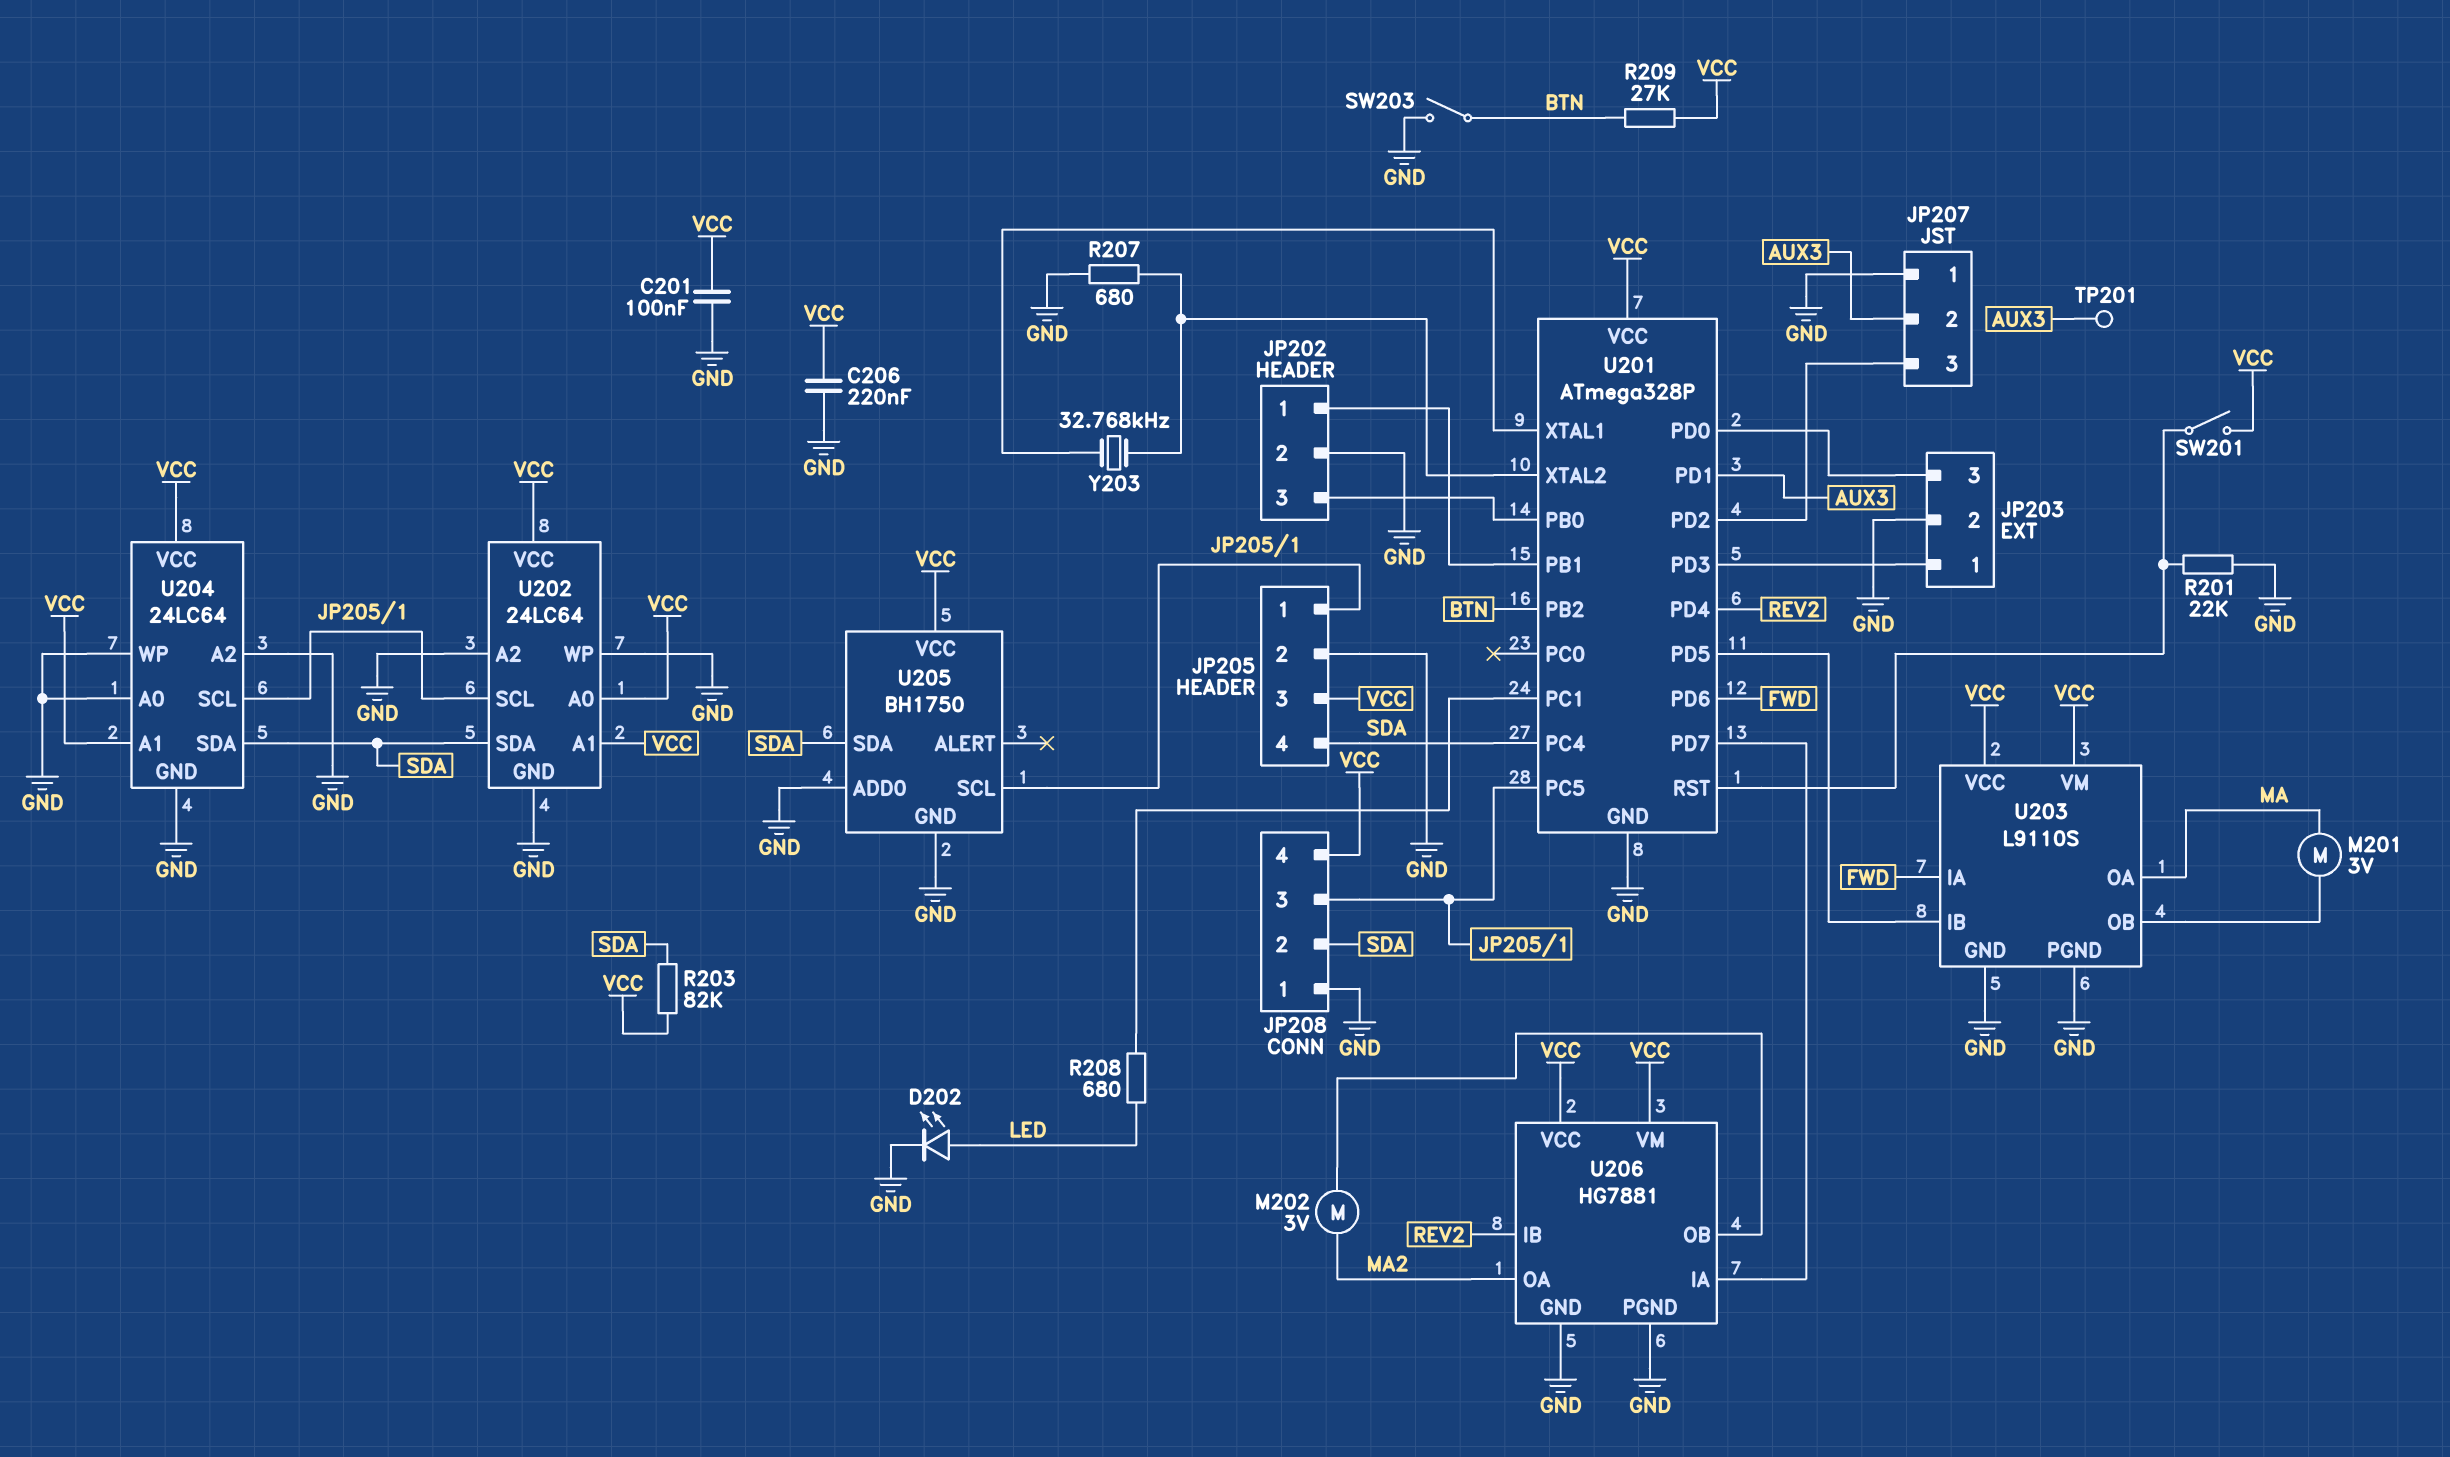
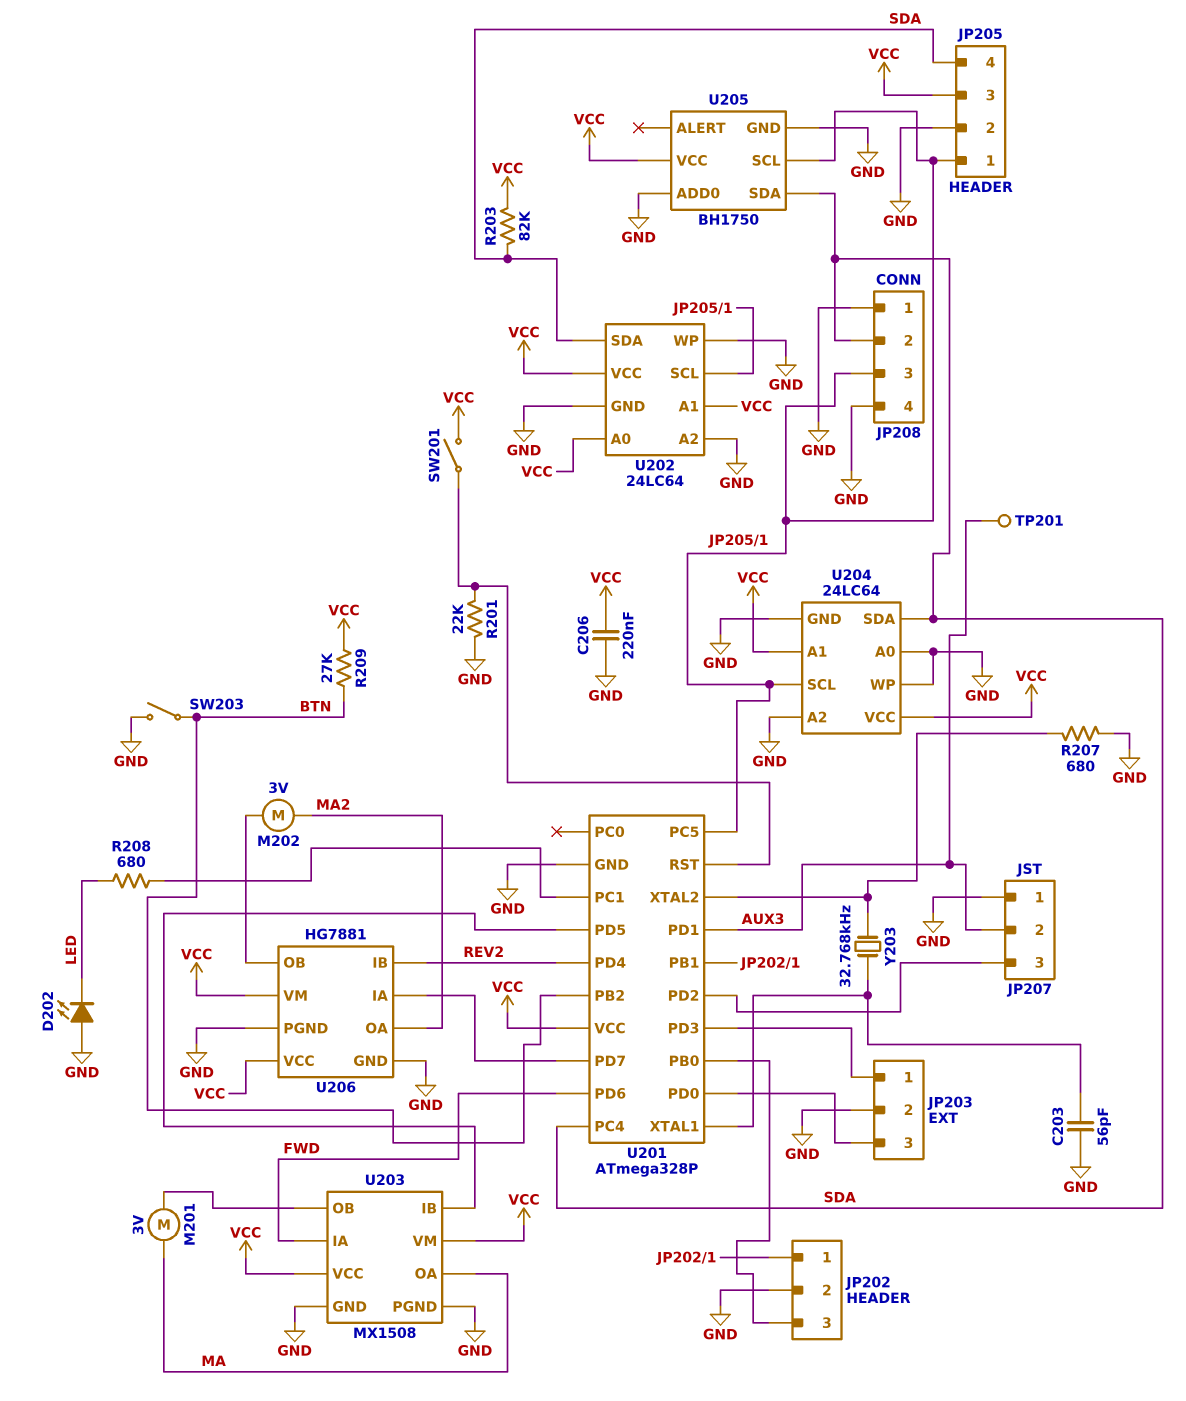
C201: 100nF (GND, VCC) -> none
C203: none -> 56pF (GND, U201/XTAL1)
D202: LED (A LED, K GND) -> LED (A GND, K LED)
JP208 pin 4: VCC -> GND
U203: L9110S -> MX1508

